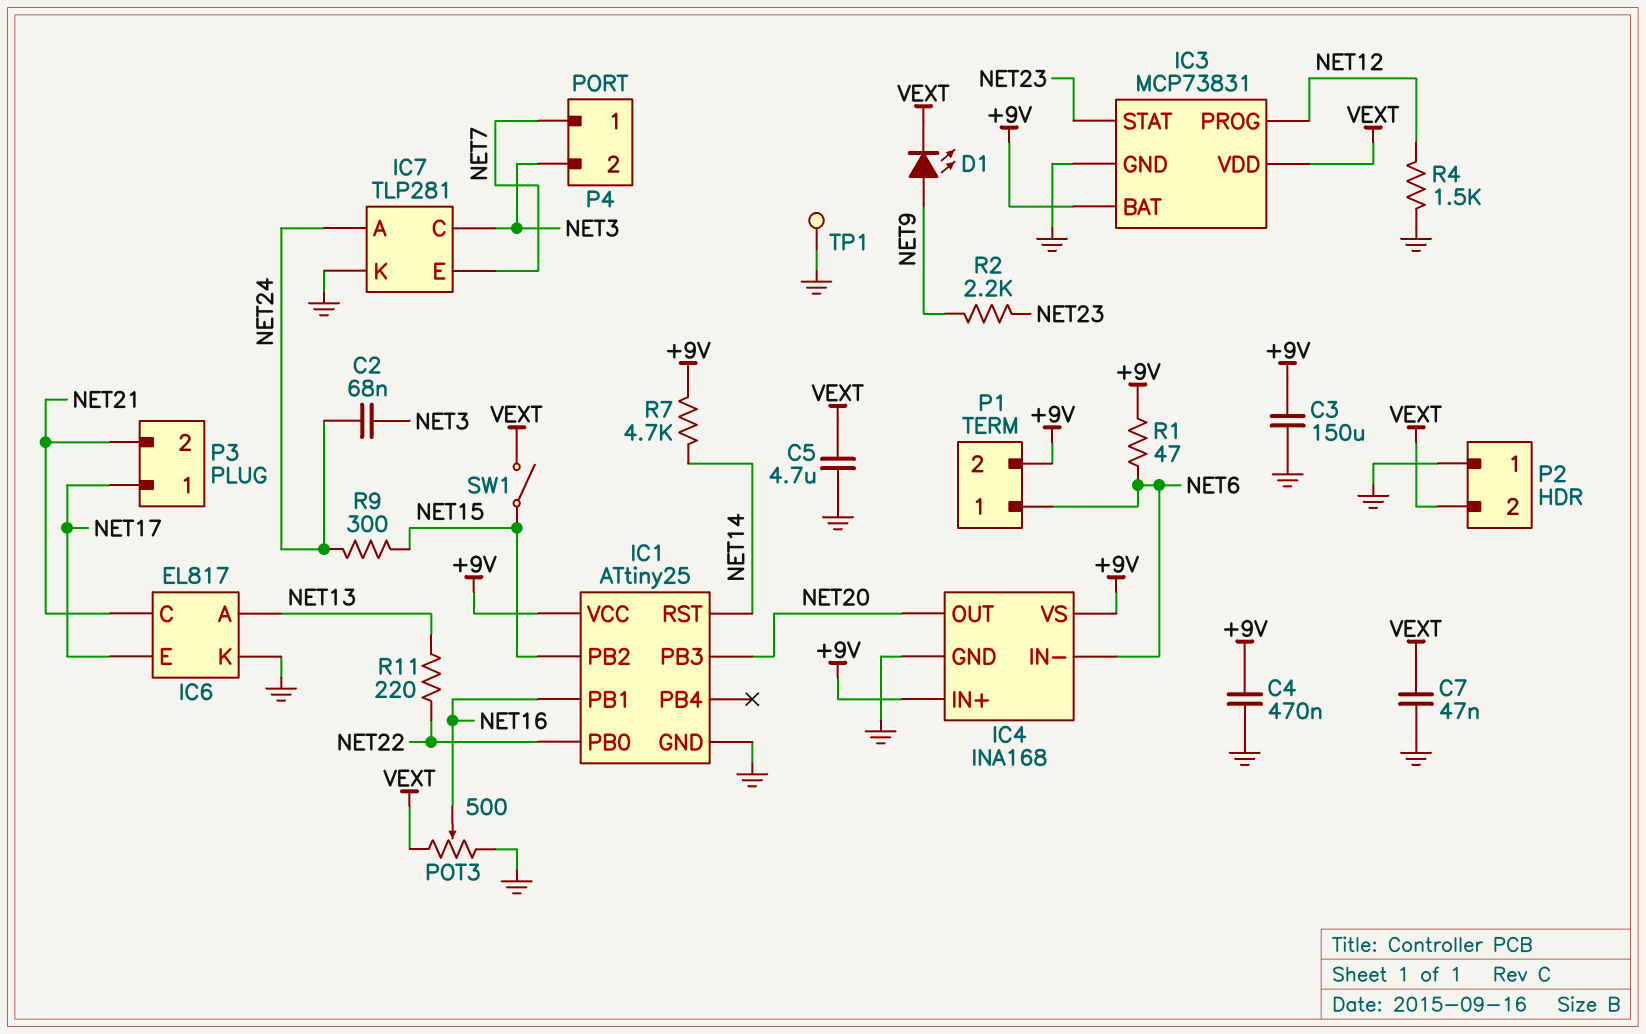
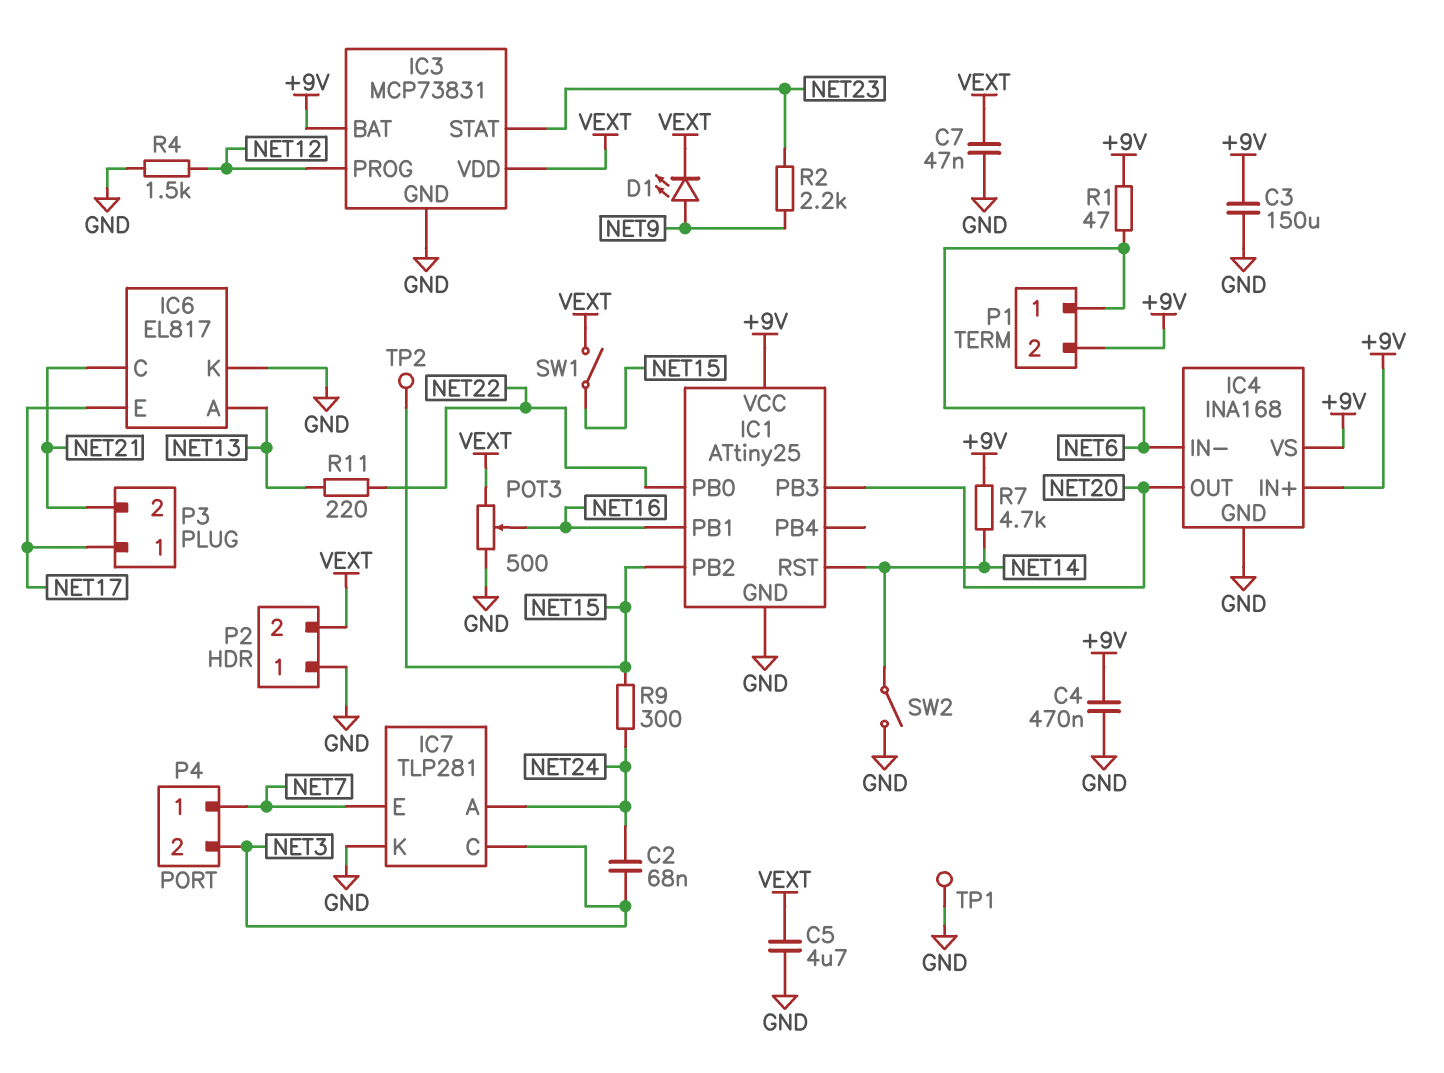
SW2: none -> switch (GND, NET14)
TP2: none -> test point (NET15)

